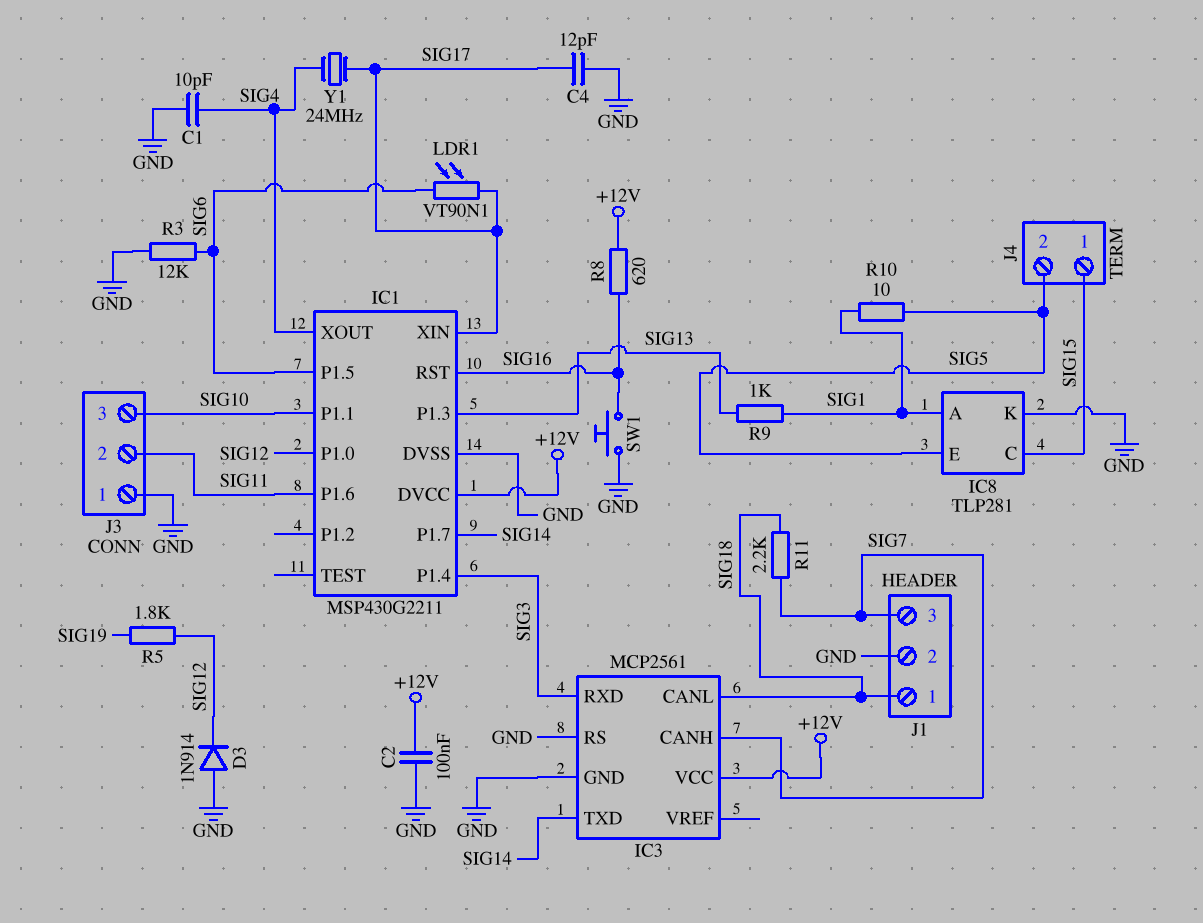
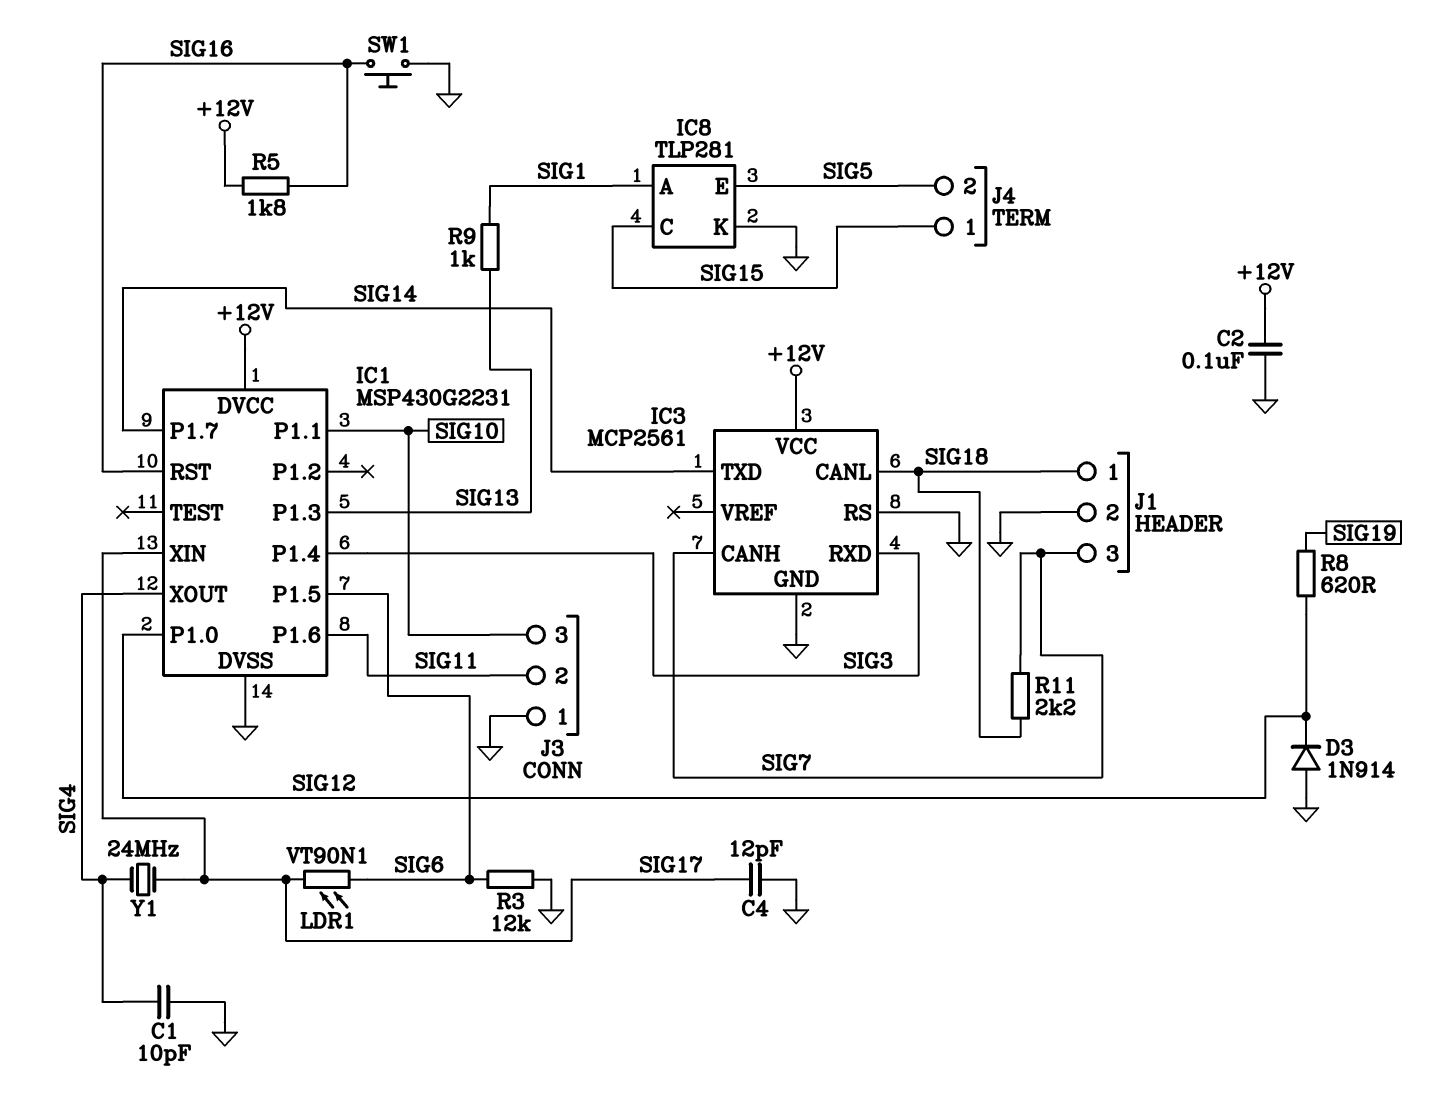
IC1: MSP430G2211 -> MSP430G2231
R5: 1.8k (SIG12, SIG19) -> 1.8k (+12V, SIG16)
R8: 620 (+12V, SIG16) -> 620 (SIG12, SIG19)
R10: 10 (SIG1, SIG5) -> none

